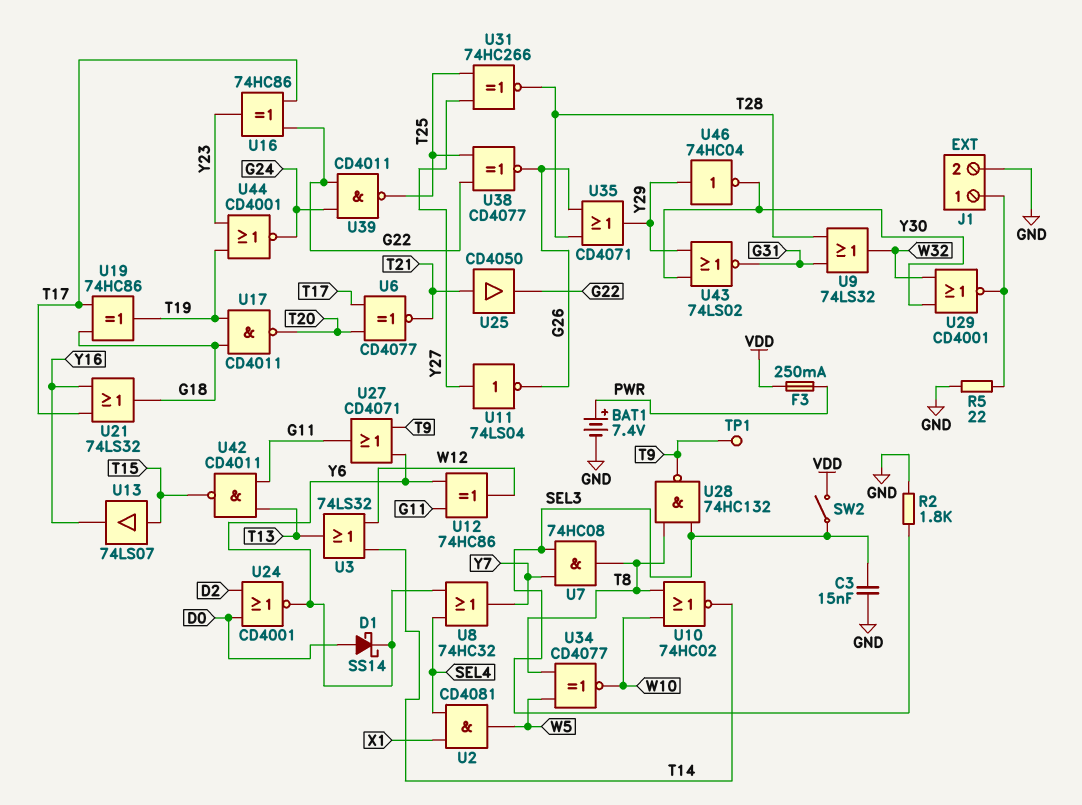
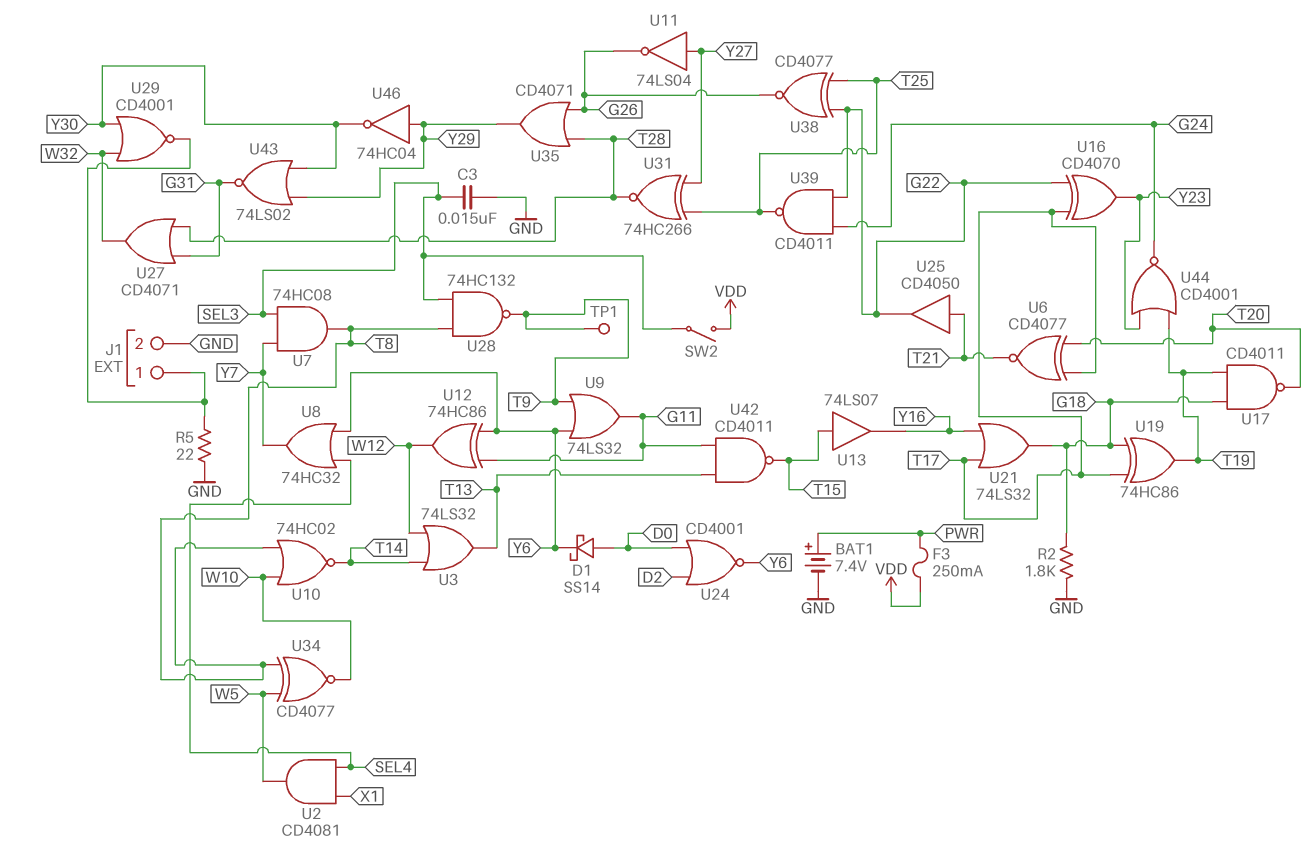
R2: 1.8k (GND, SEL3) -> 1.8k (G18, GND)
U9: OR 74LS32 (in G31, in T28, out W32) -> OR 74LS32 (in T9, in Y6, out G11)
U16: XOR 74HC86 (in G22, in T17, out Y23) -> XOR CD4070 (in G22, in T17, out Y23)
U27: OR CD4071 (in T9, in Y6, out G11) -> OR CD4071 (in G31, in T28, out W32)

